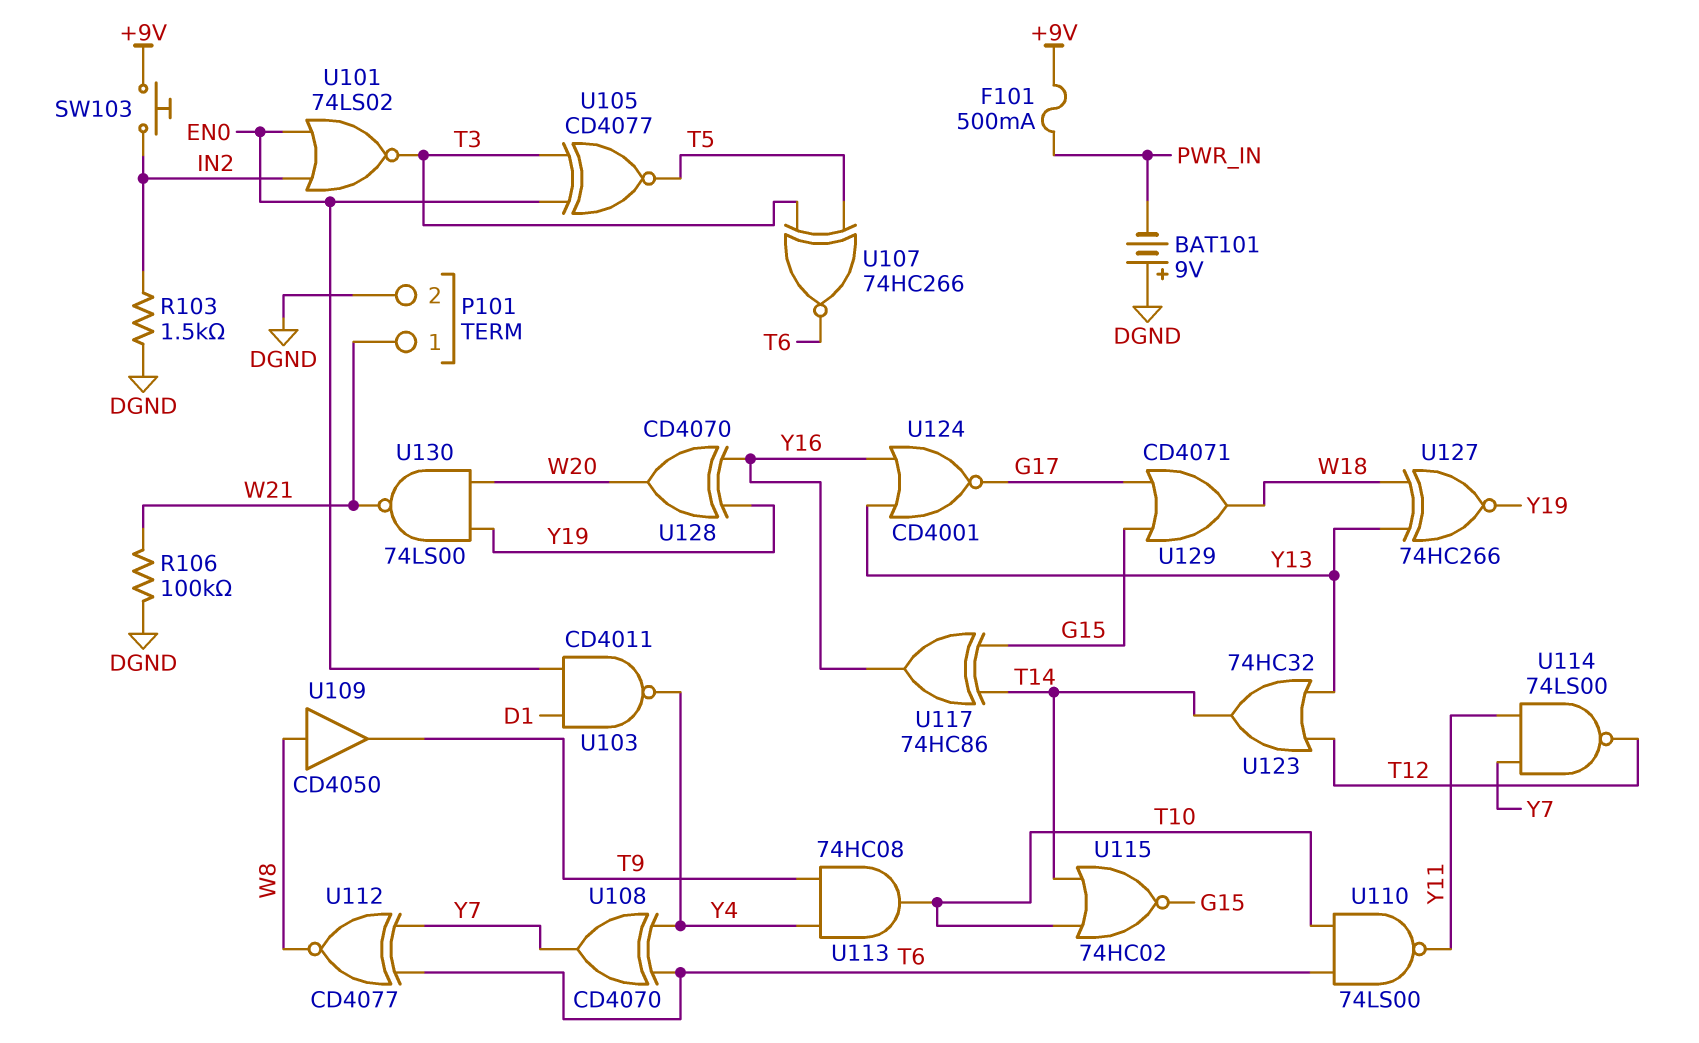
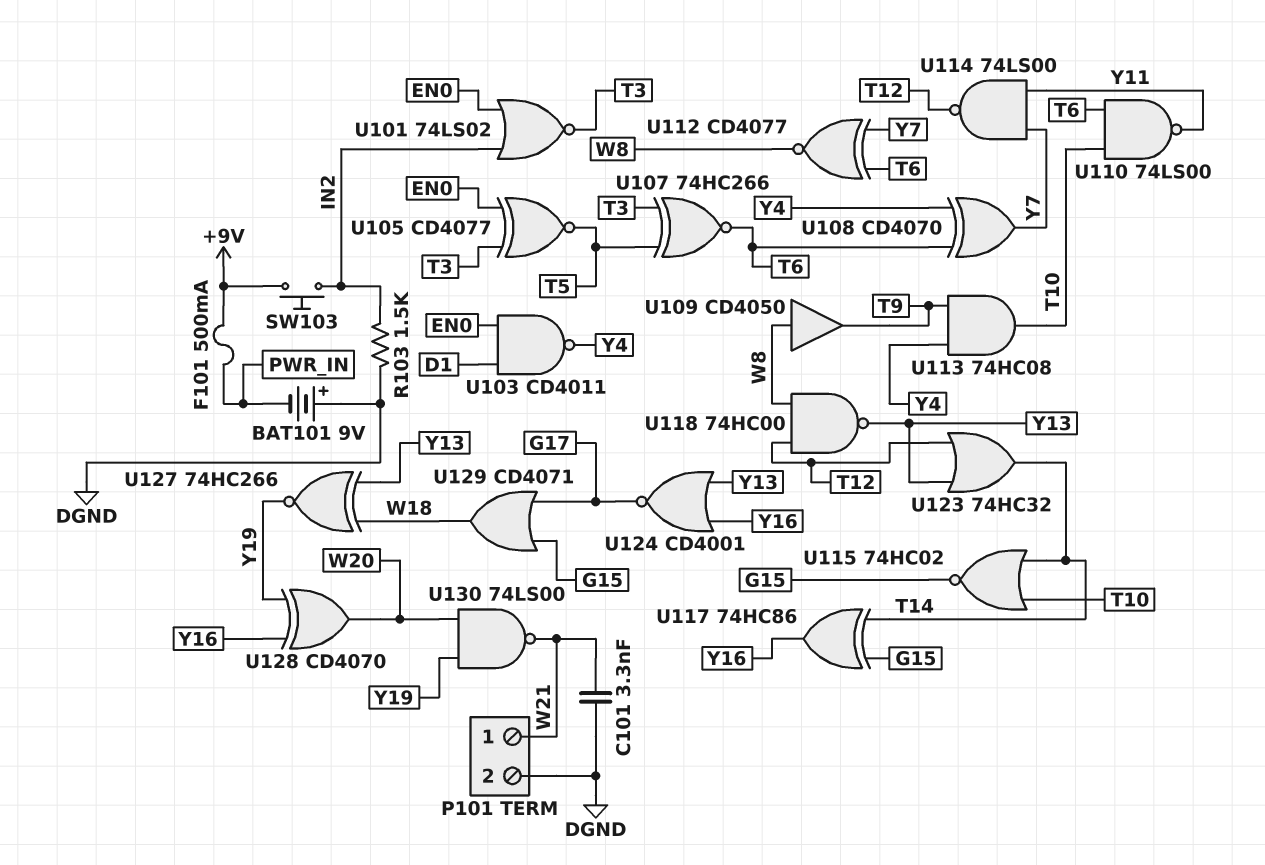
C101: none -> 3.3nF (DGND, W21)
R106: 100k (DGND, W21) -> none
U118: none -> NAND 74HC00 (in T12, in W8, out Y13)

